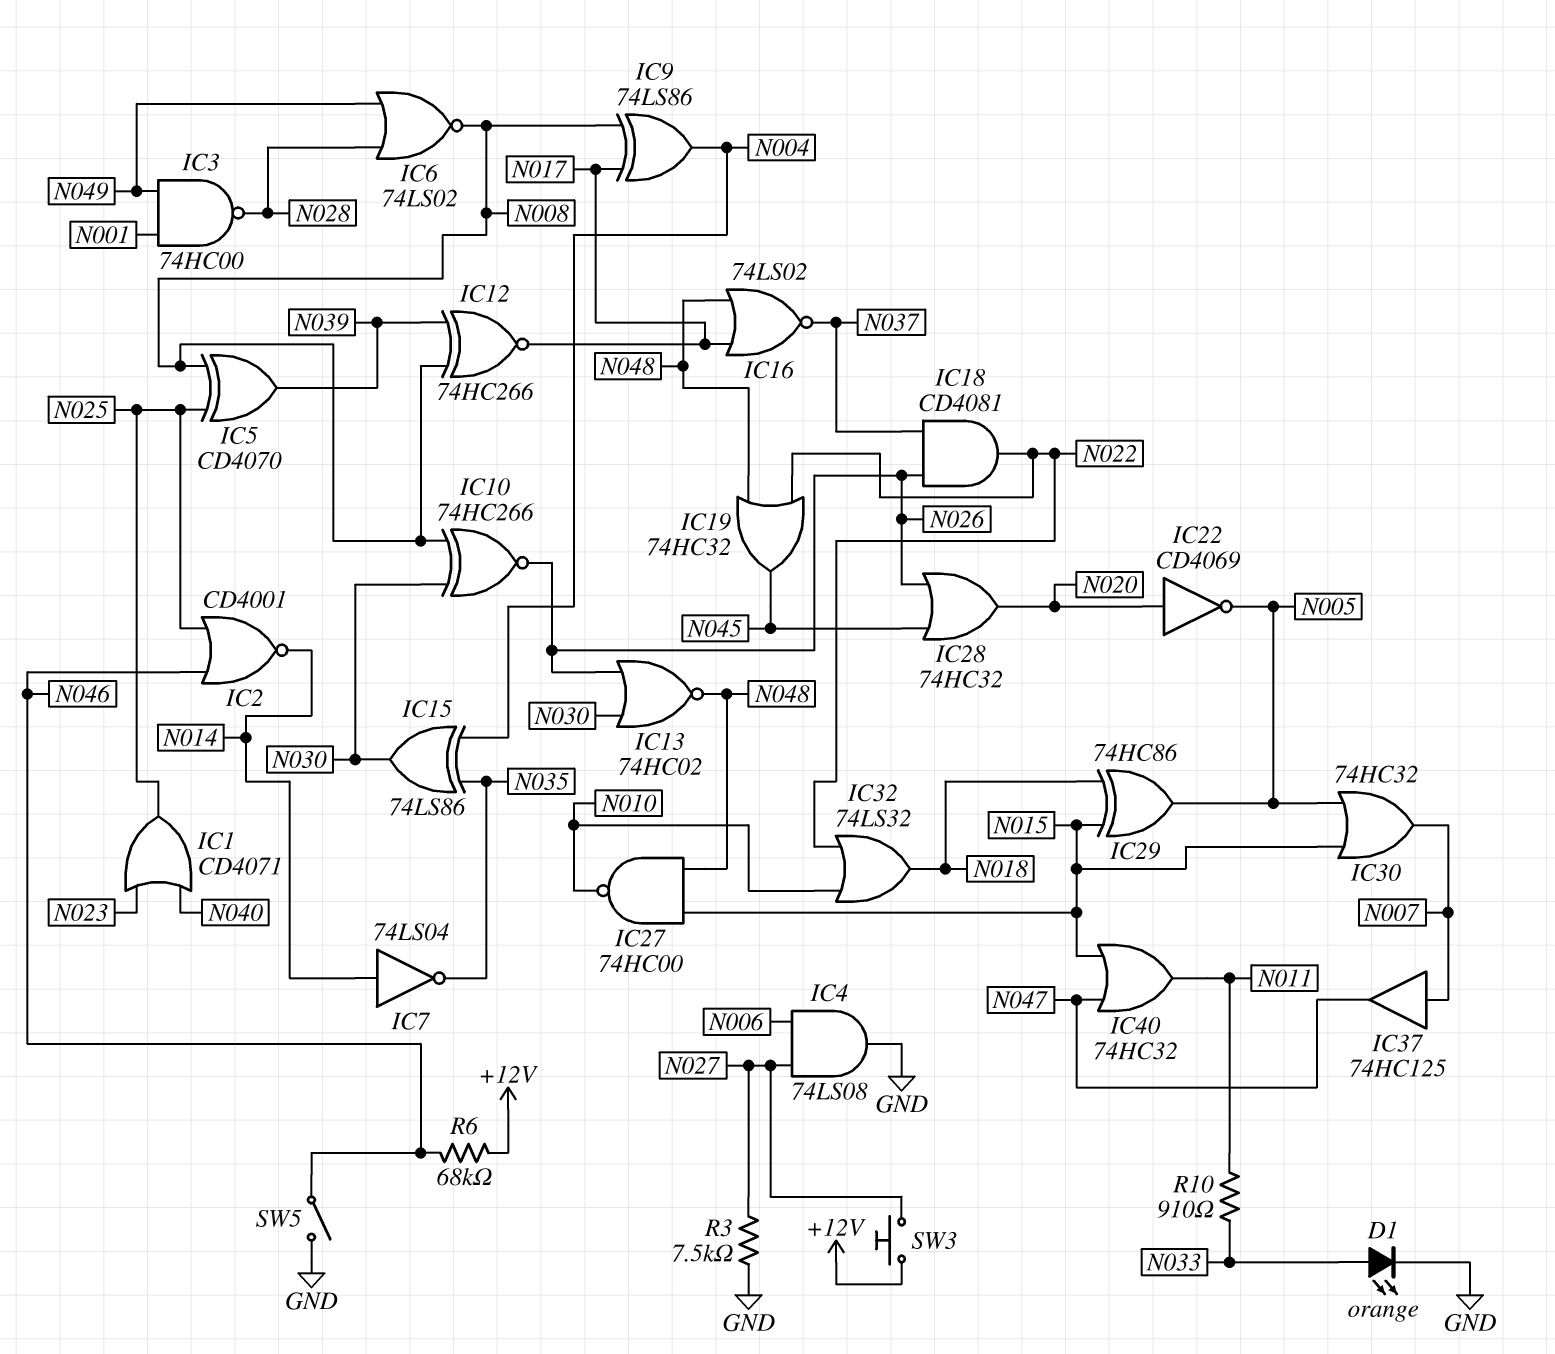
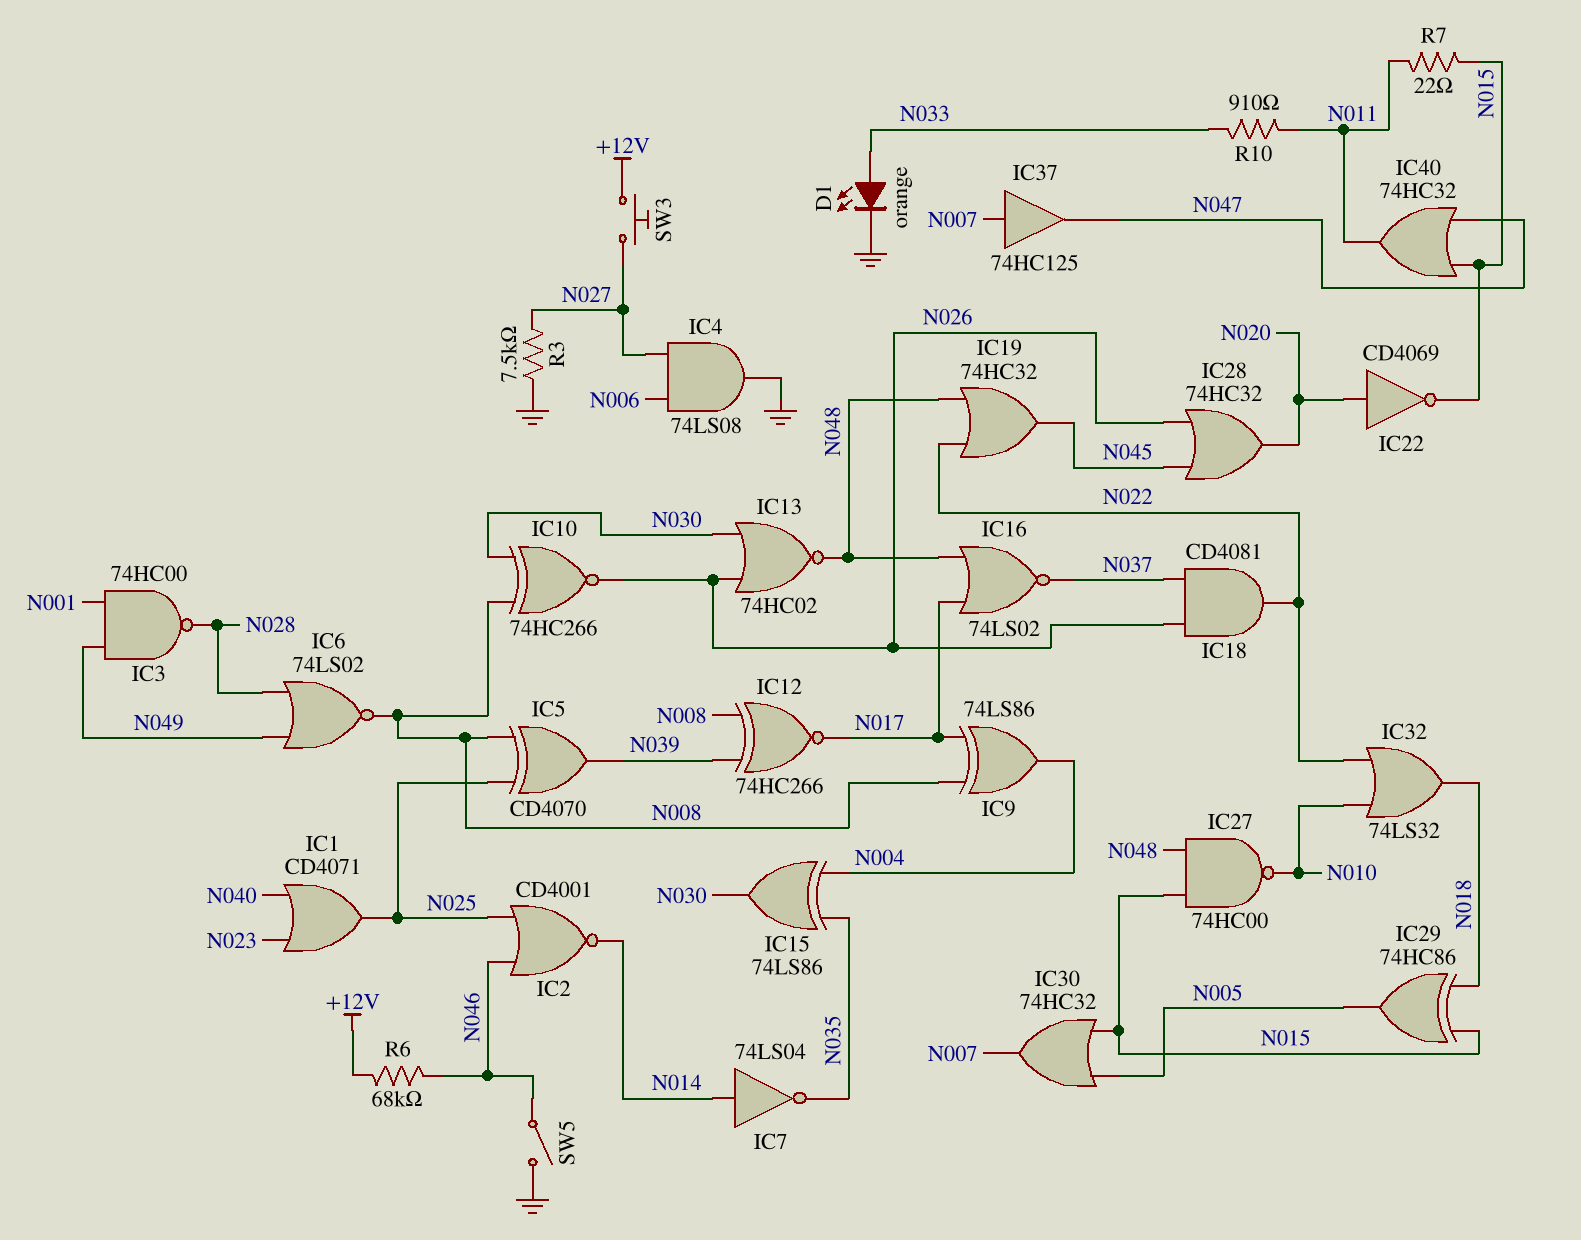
IC22: NOT CD4069 (in N020, out N005) -> NOT CD4069 (in N020, out N015)
R7: none -> 22 (N011, N015)

